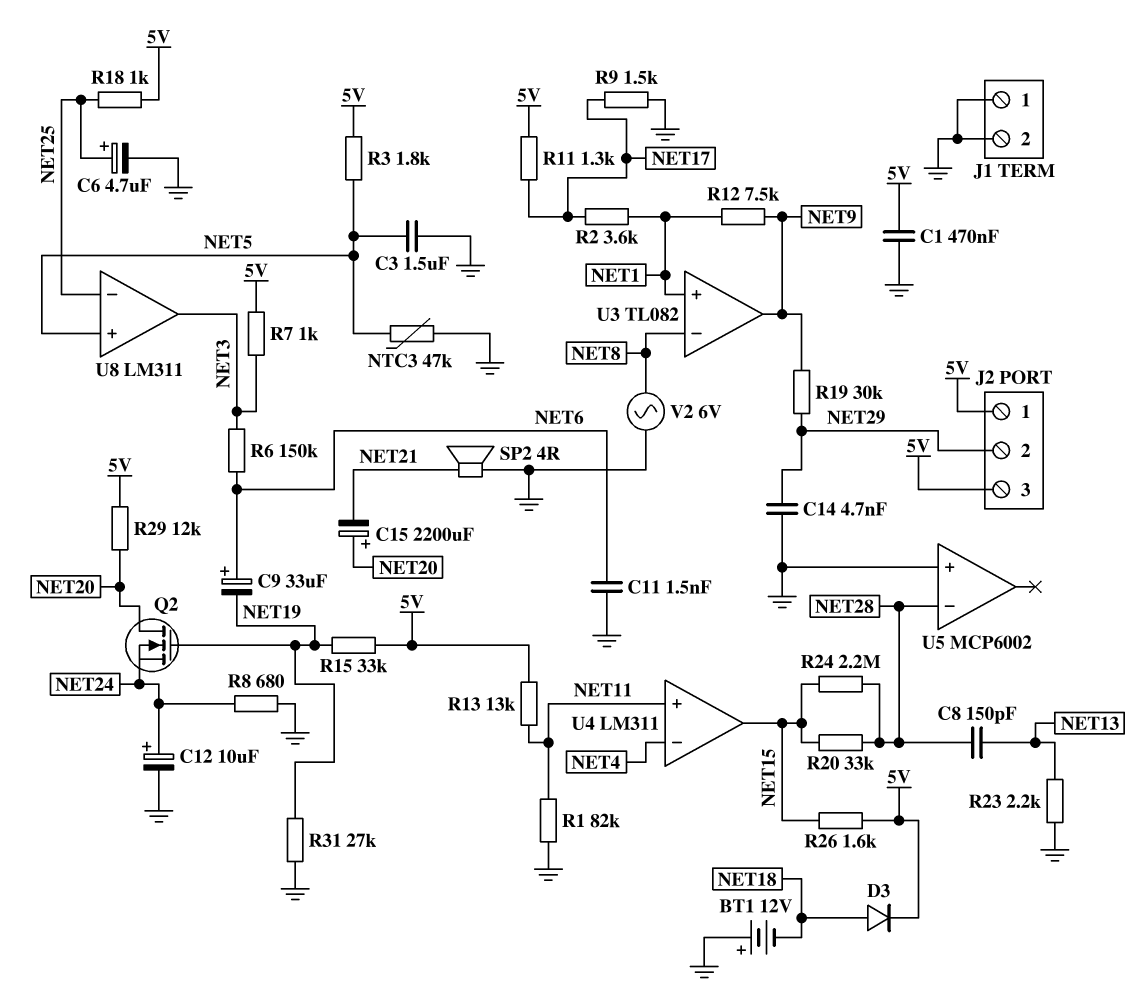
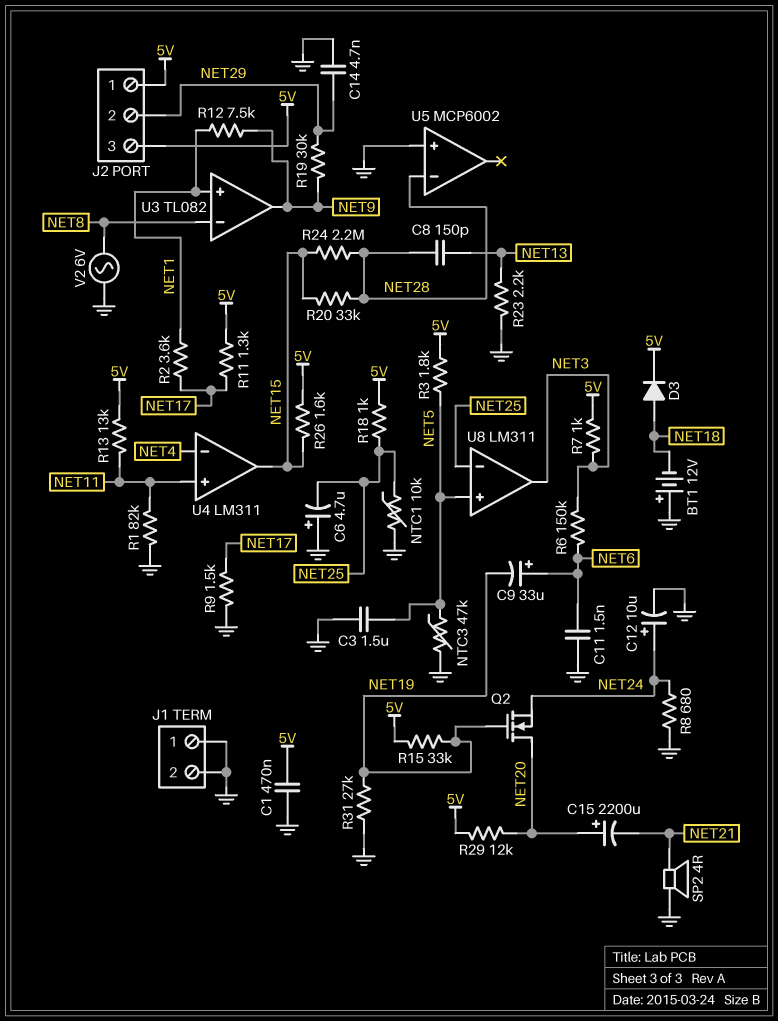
C6: 4.7uF (plus NET25, minus GND) -> 4.7uF (plus GND, minus NET25)
NTC1: none -> 10k (GND, NET25)

